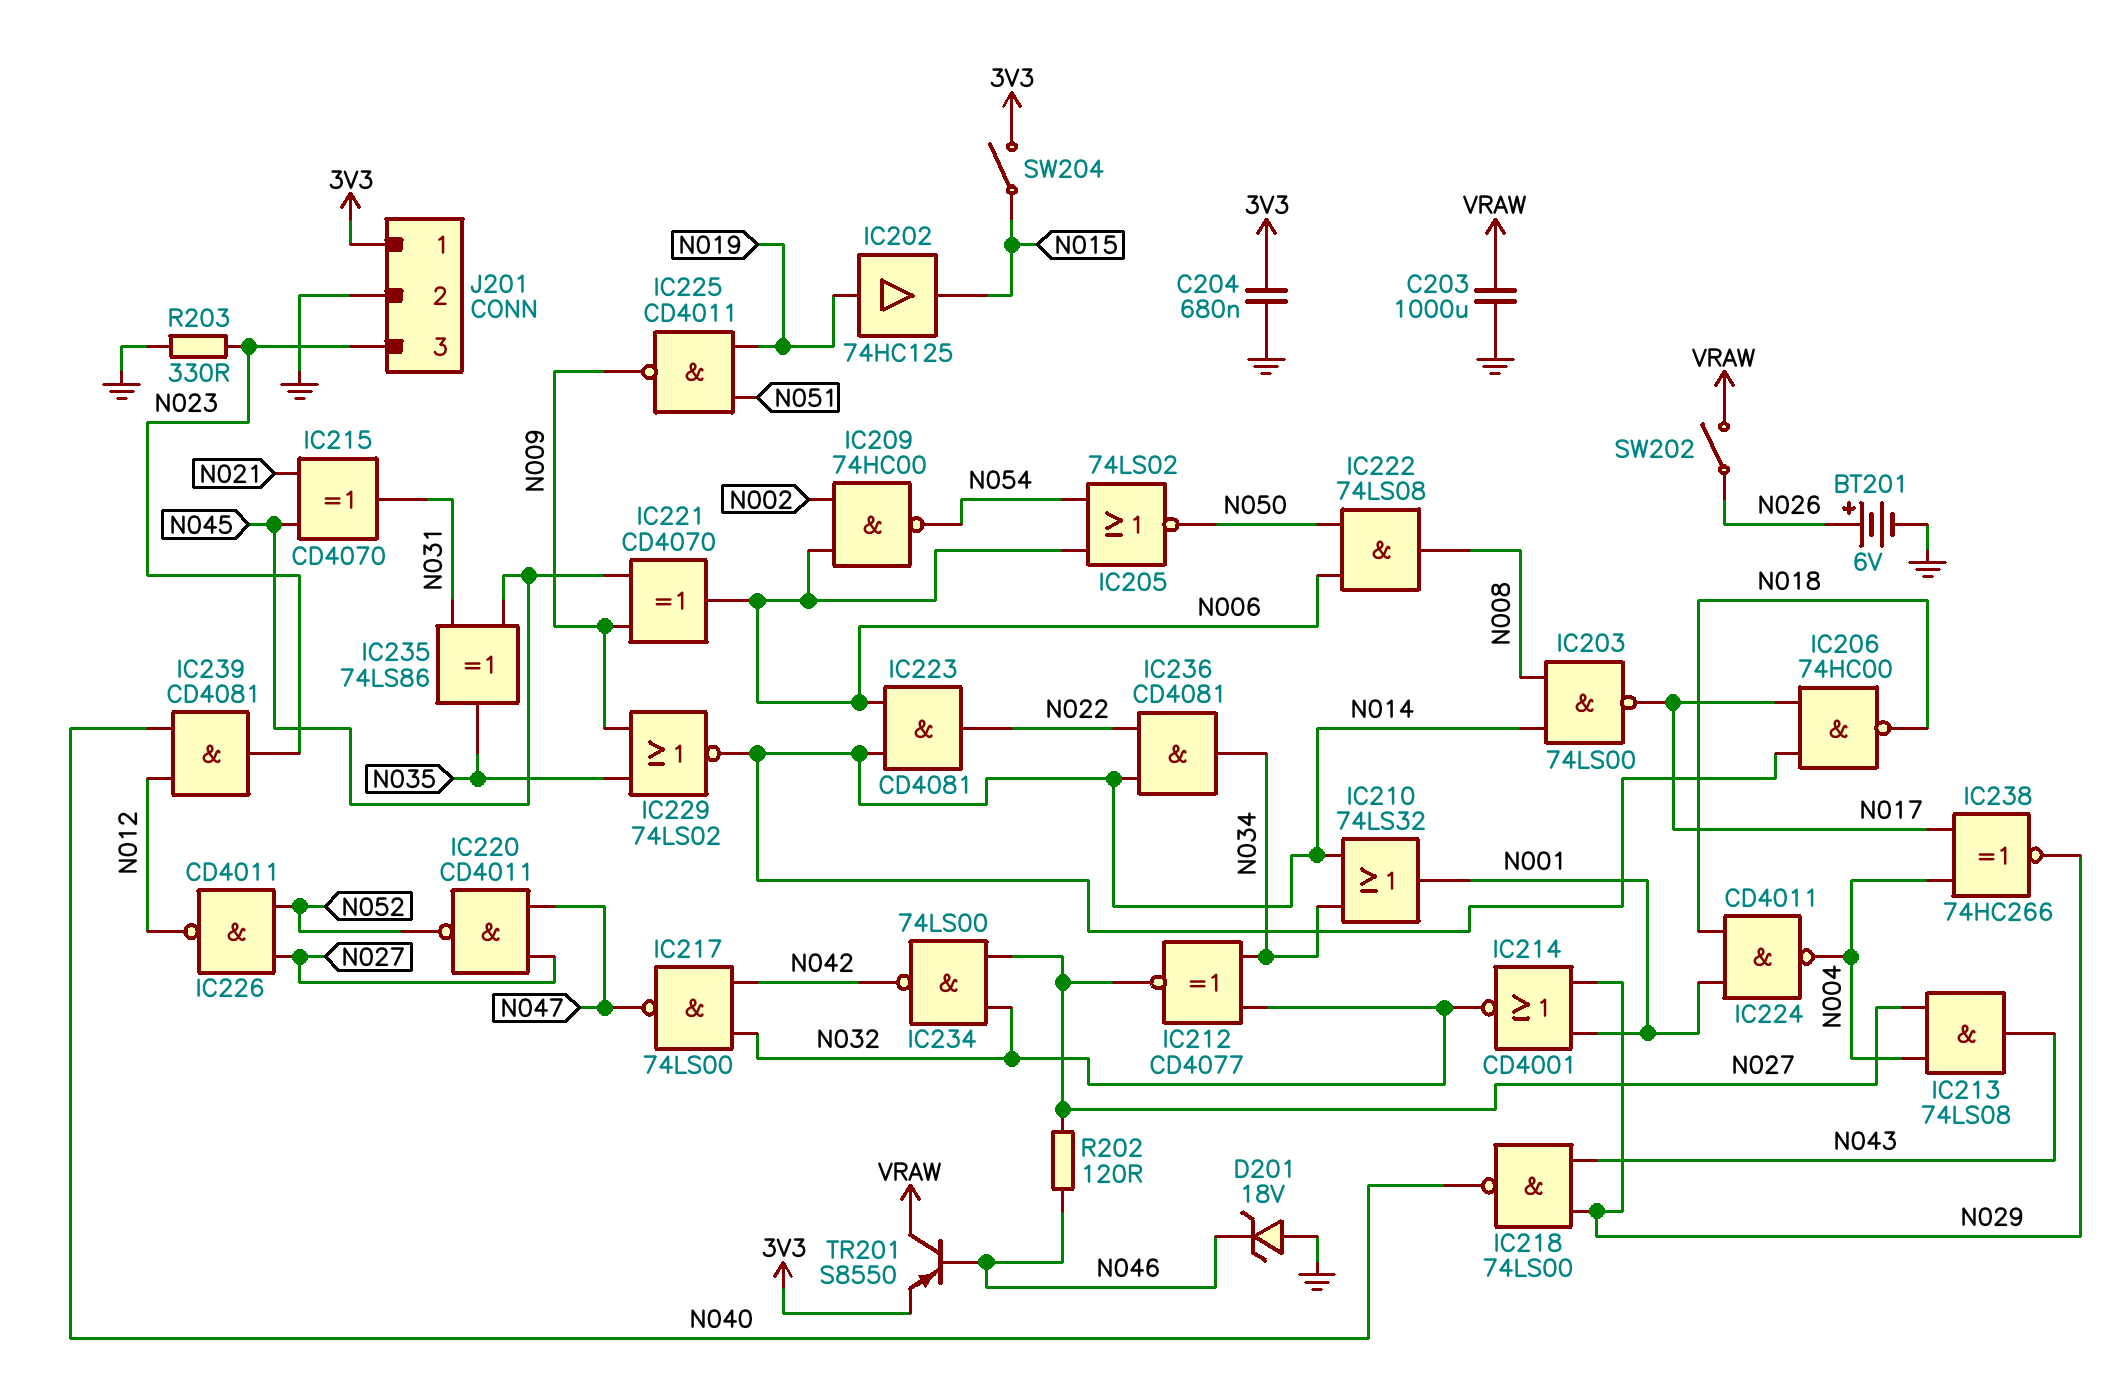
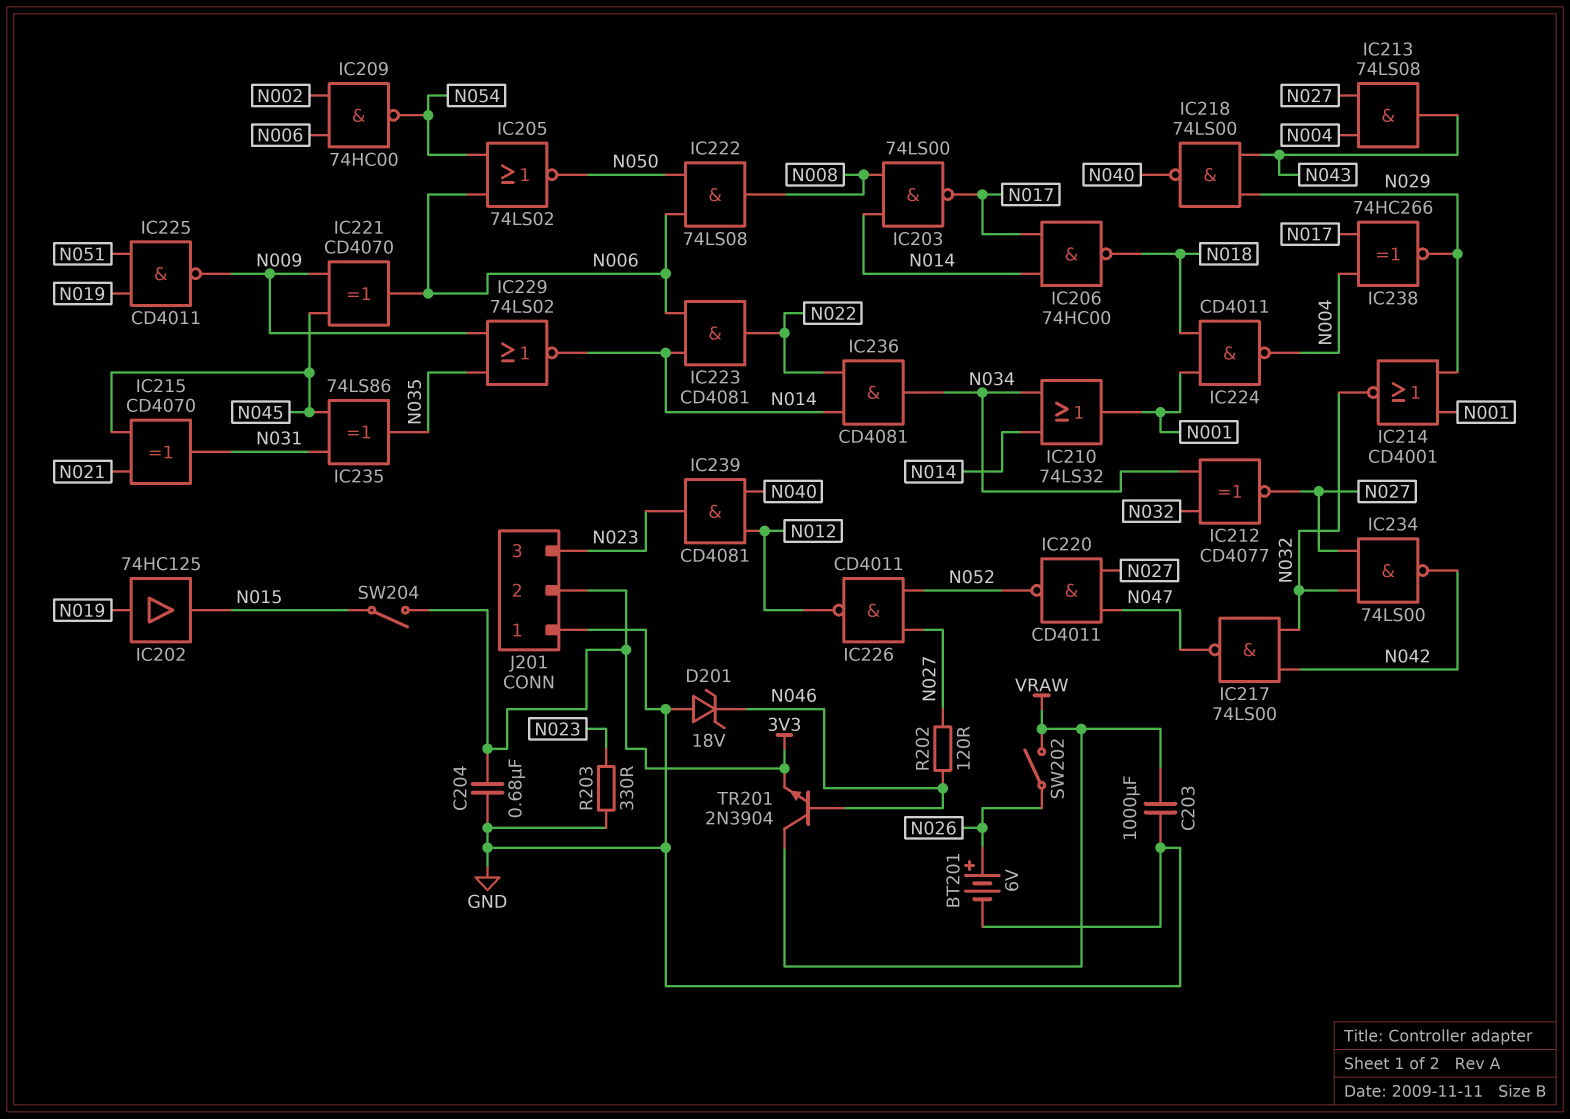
J201 pin 1: 3V3 -> GND
J201 pin 2: GND -> 3V3
TR201: PNP S8550 (B N046, C VRAW, E 3V3) -> NPN 2N3904 (B N046, C VRAW, E 3V3)

